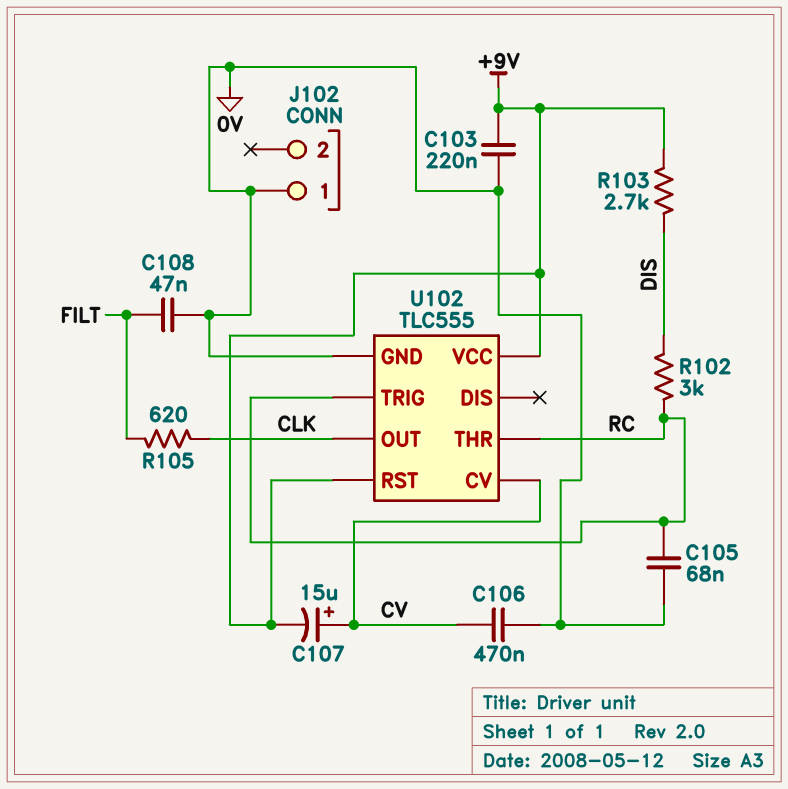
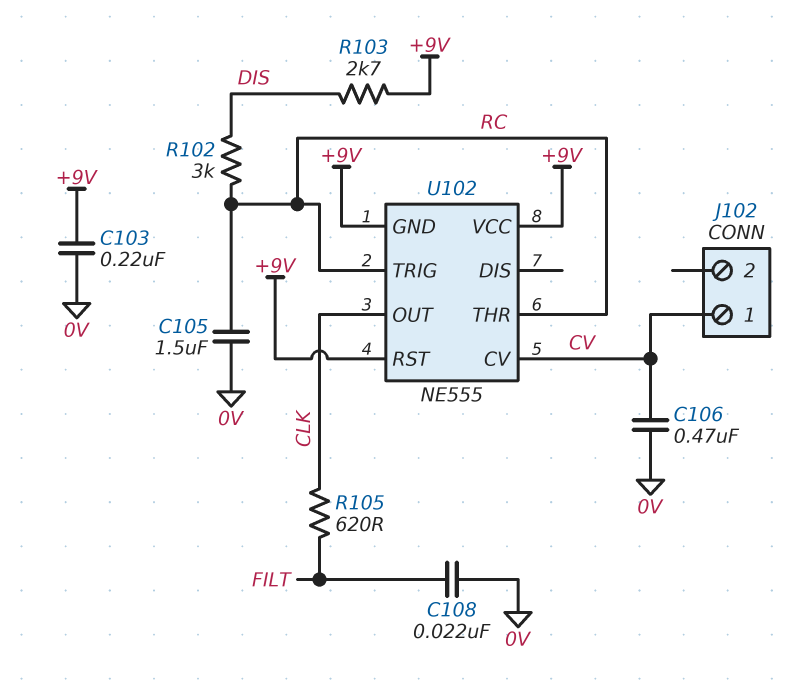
C105: 68nF (0V, RC) -> 1.5uF (0V, RC)
C107: 15uF (plus CV, minus +9V) -> none
C108: 47nF (0V, FILT) -> 22nF (0V, FILT)
J102 pin 1: 0V -> CV
U102: TLC555 -> NE555
U102 pin GND: 0V -> +9V

